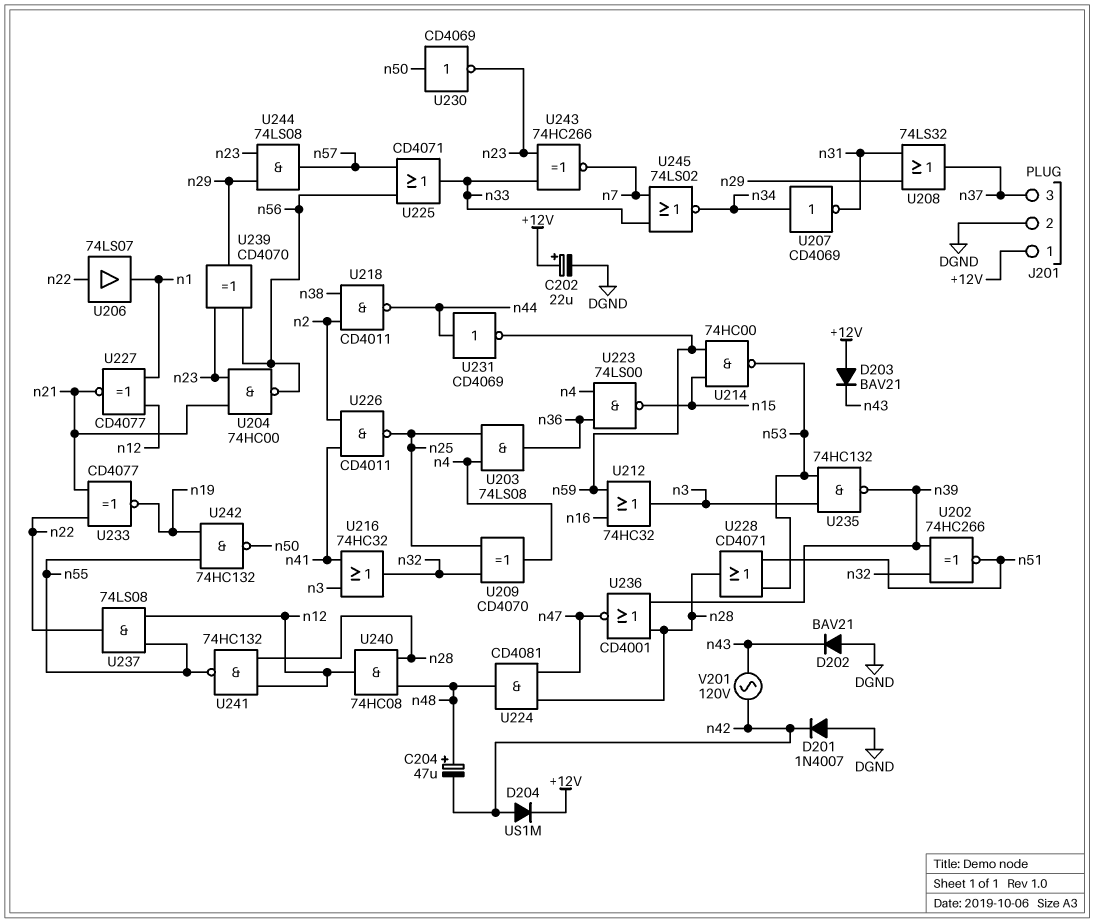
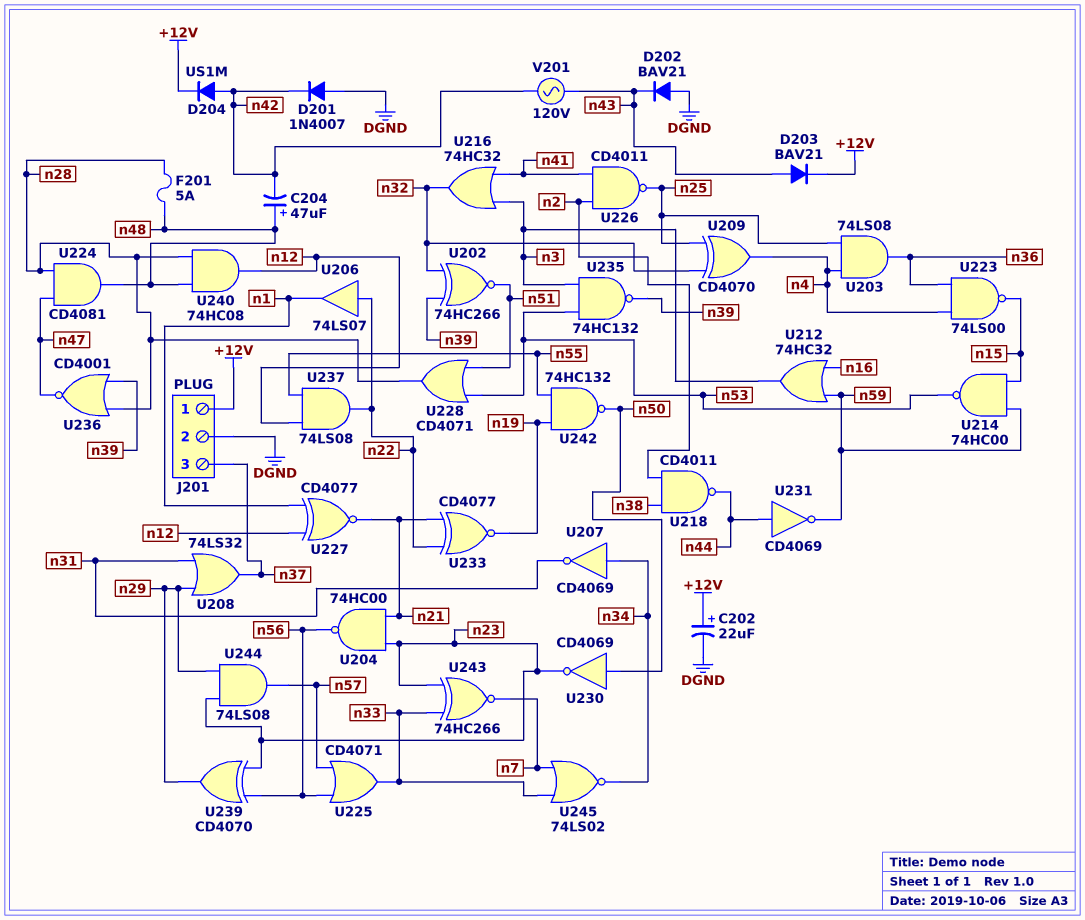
D203: diode BAV21 (A +12V, K n43) -> diode BAV21 (A n43, K +12V)
F201: none -> 5A (n28, n48)
U241: NAND 74HC132 (in n12, in n28, out n55) -> none

